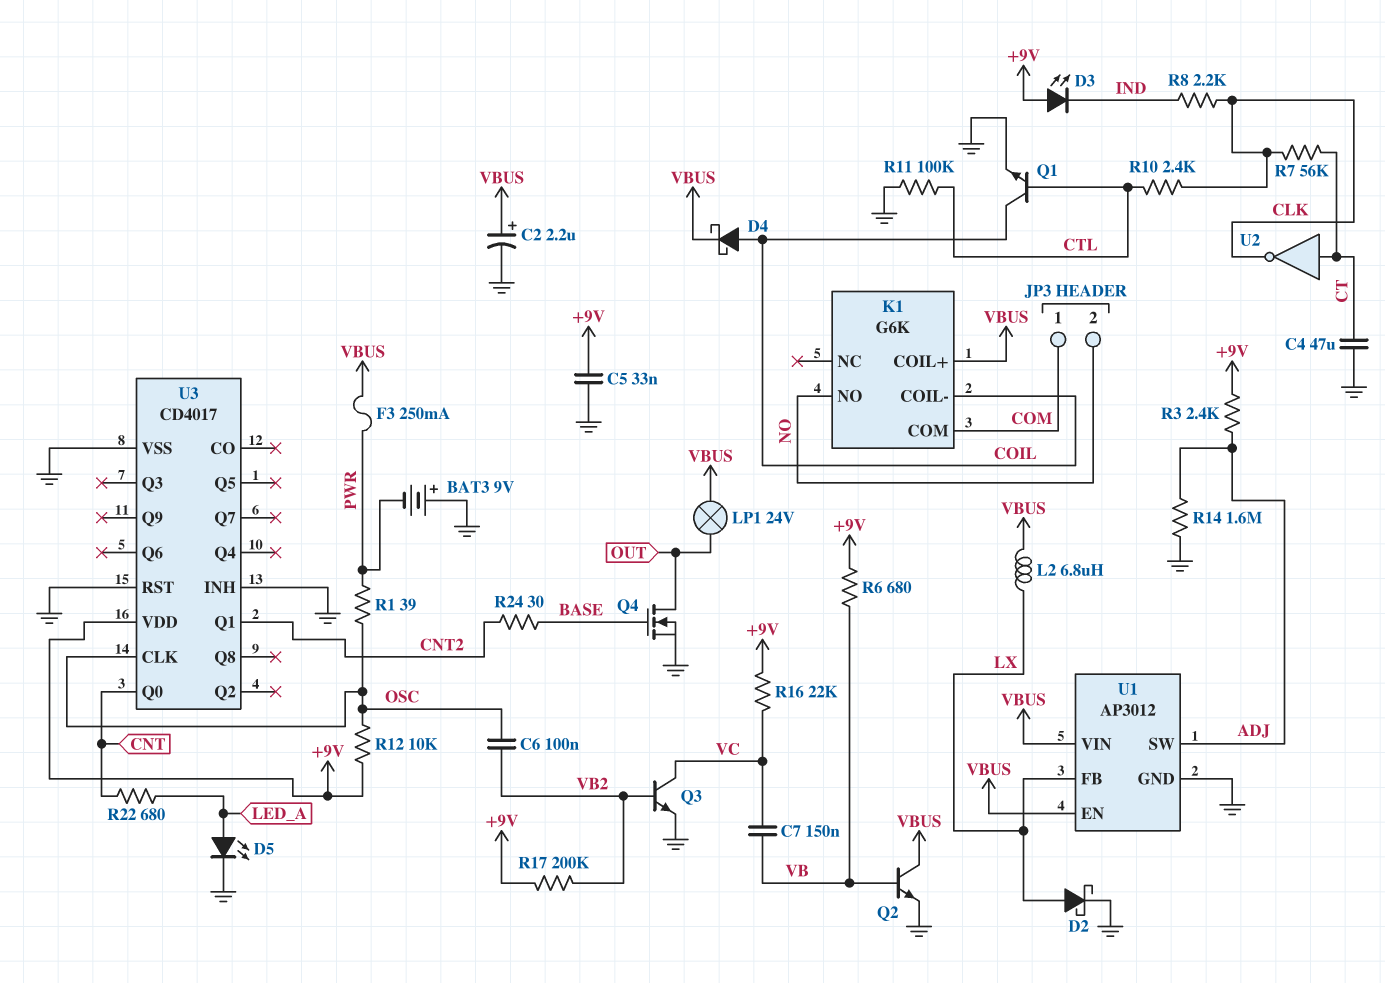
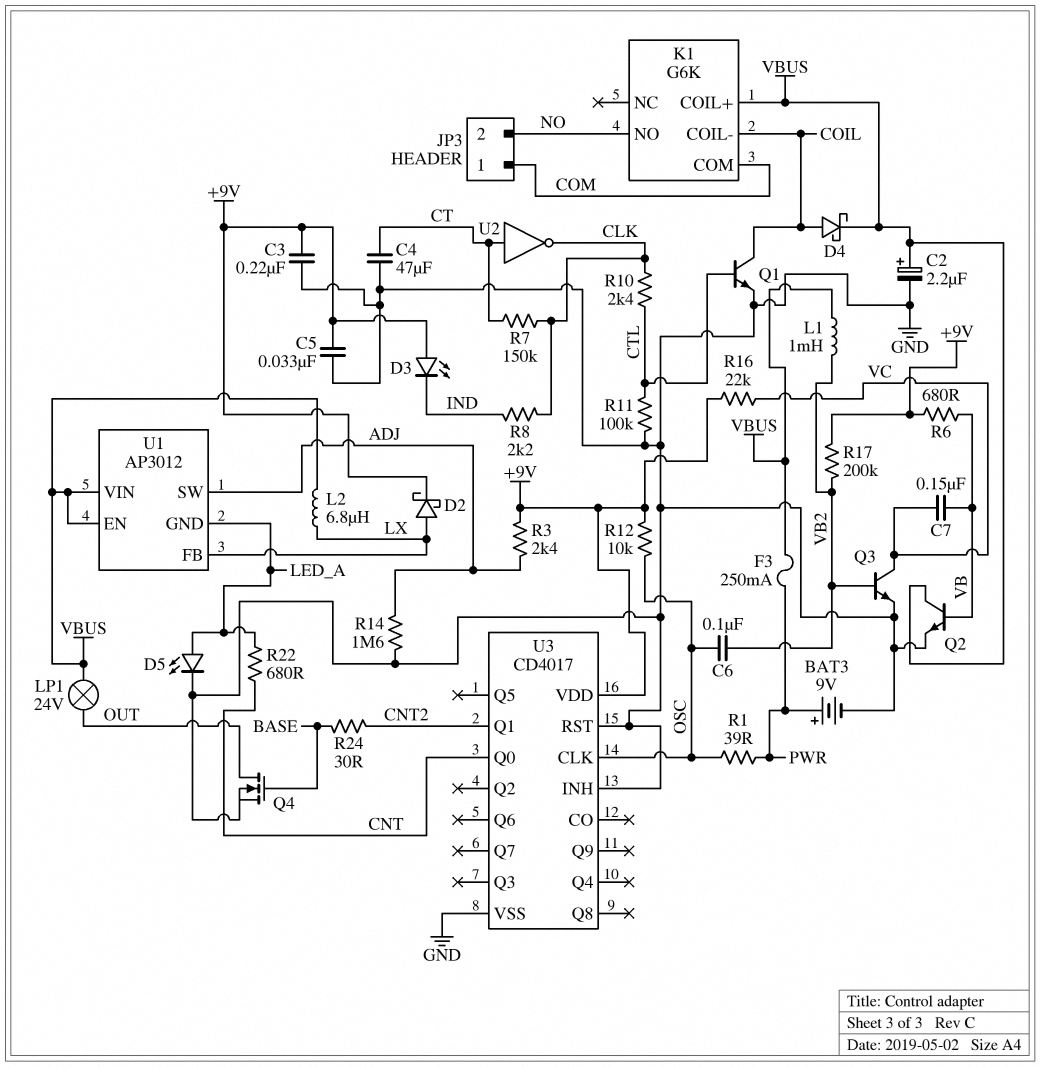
BAT3: 9V (plus GND, minus PWR) -> 9V (plus PWR, minus GND)
C3: none -> 220nF (+9V, GND)
D2: schottky (A LX, K GND) -> schottky (A LX, K +9V)
L1: none -> 1mH (VB2, VBUS)
R7: 56k (CLK, CT) -> 150k (CLK, CT)
U1 pin GND: GND -> LED_A

